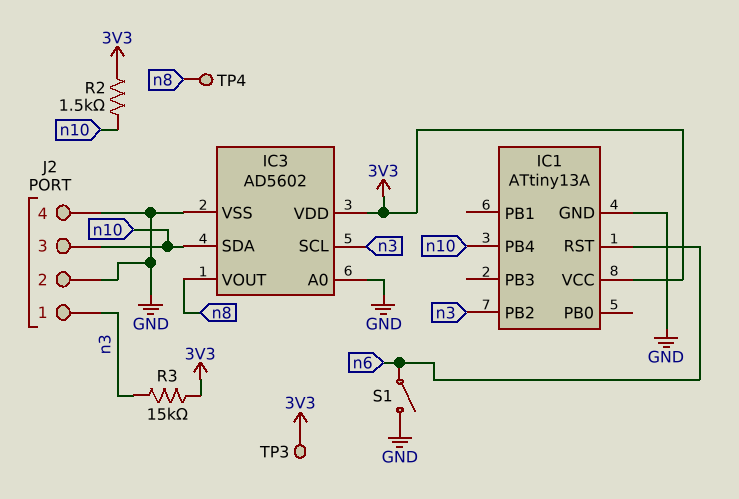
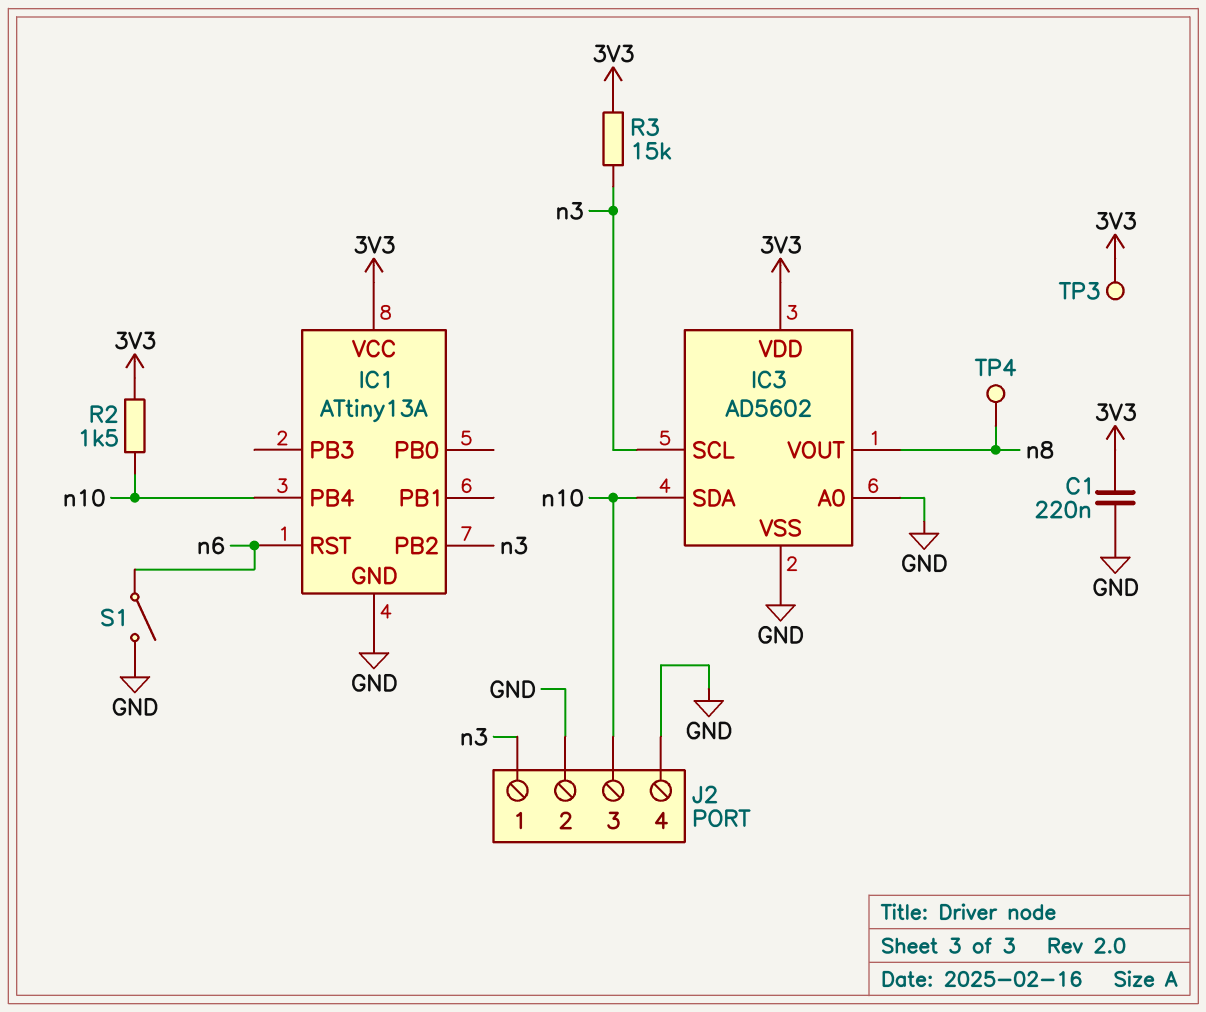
C1: none -> 220nF (3V3, GND)

